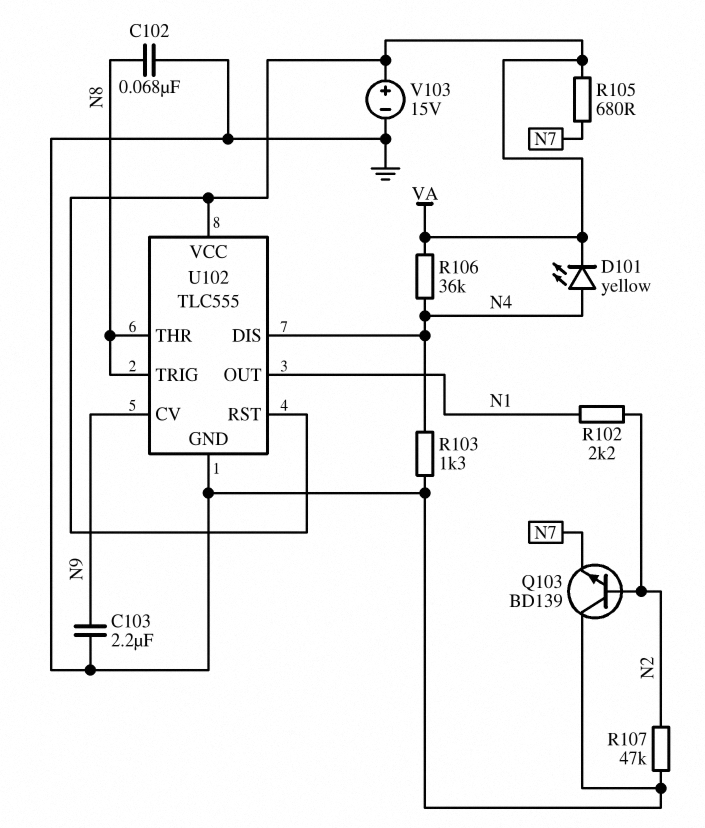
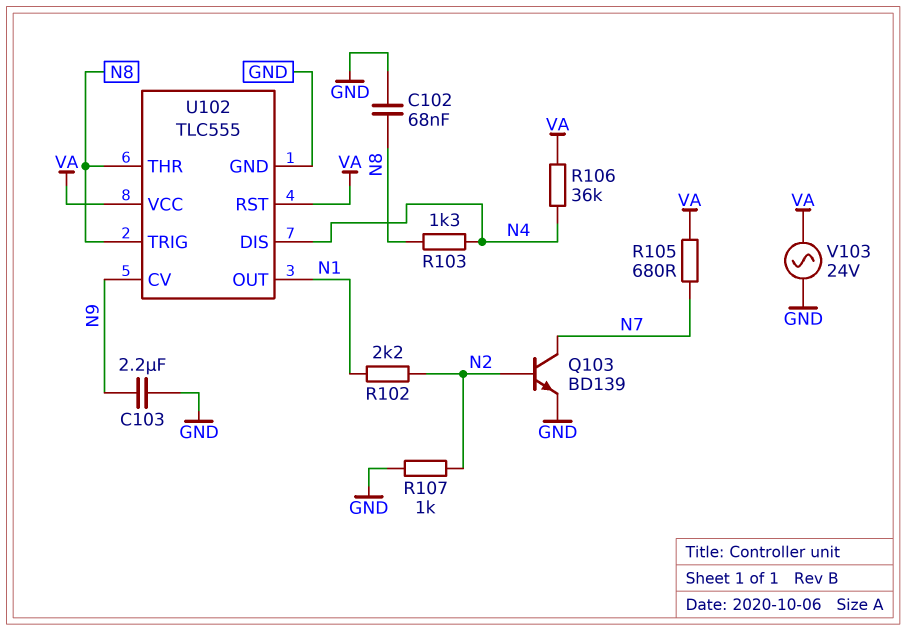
D101: LED yellow (A N4, K VA) -> none
Q103: NPN BD139 (B N2, C GND, E N7) -> NPN BD139 (B N2, C N7, E GND)
R103: 1.3k (GND, N4) -> 1.3k (N4, N8)
R107: 47k (GND, N2) -> 1k (GND, N2)
V103: 15V (plus VA, minus GND) -> AC 24V (GND, VA)

